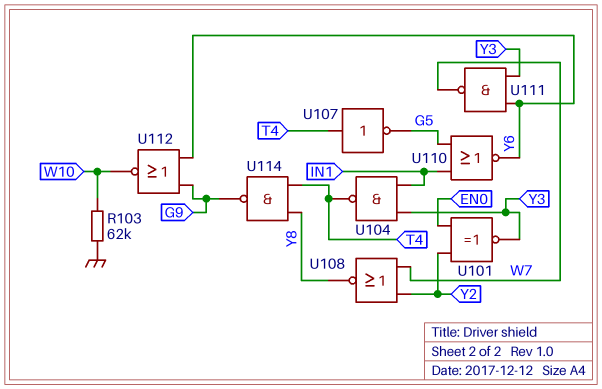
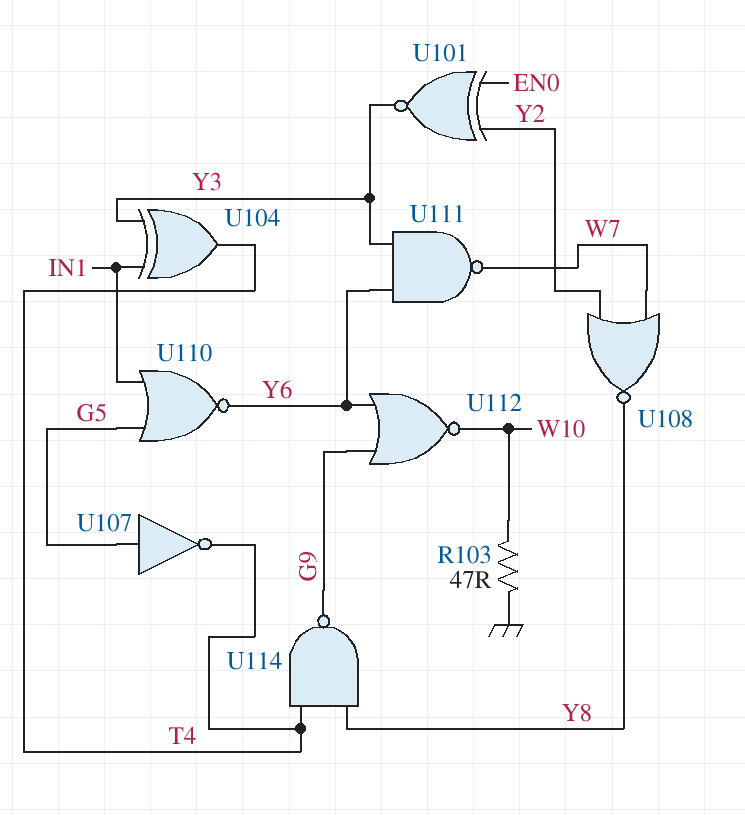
R103: 62k (GND, W10) -> 47 (GND, W10)
U104: NAND (in IN1, in Y3, out T4) -> XOR (in IN1, in Y3, out T4)
U107: NOT (in T4, out G5) -> NOT (in G5, out T4)

